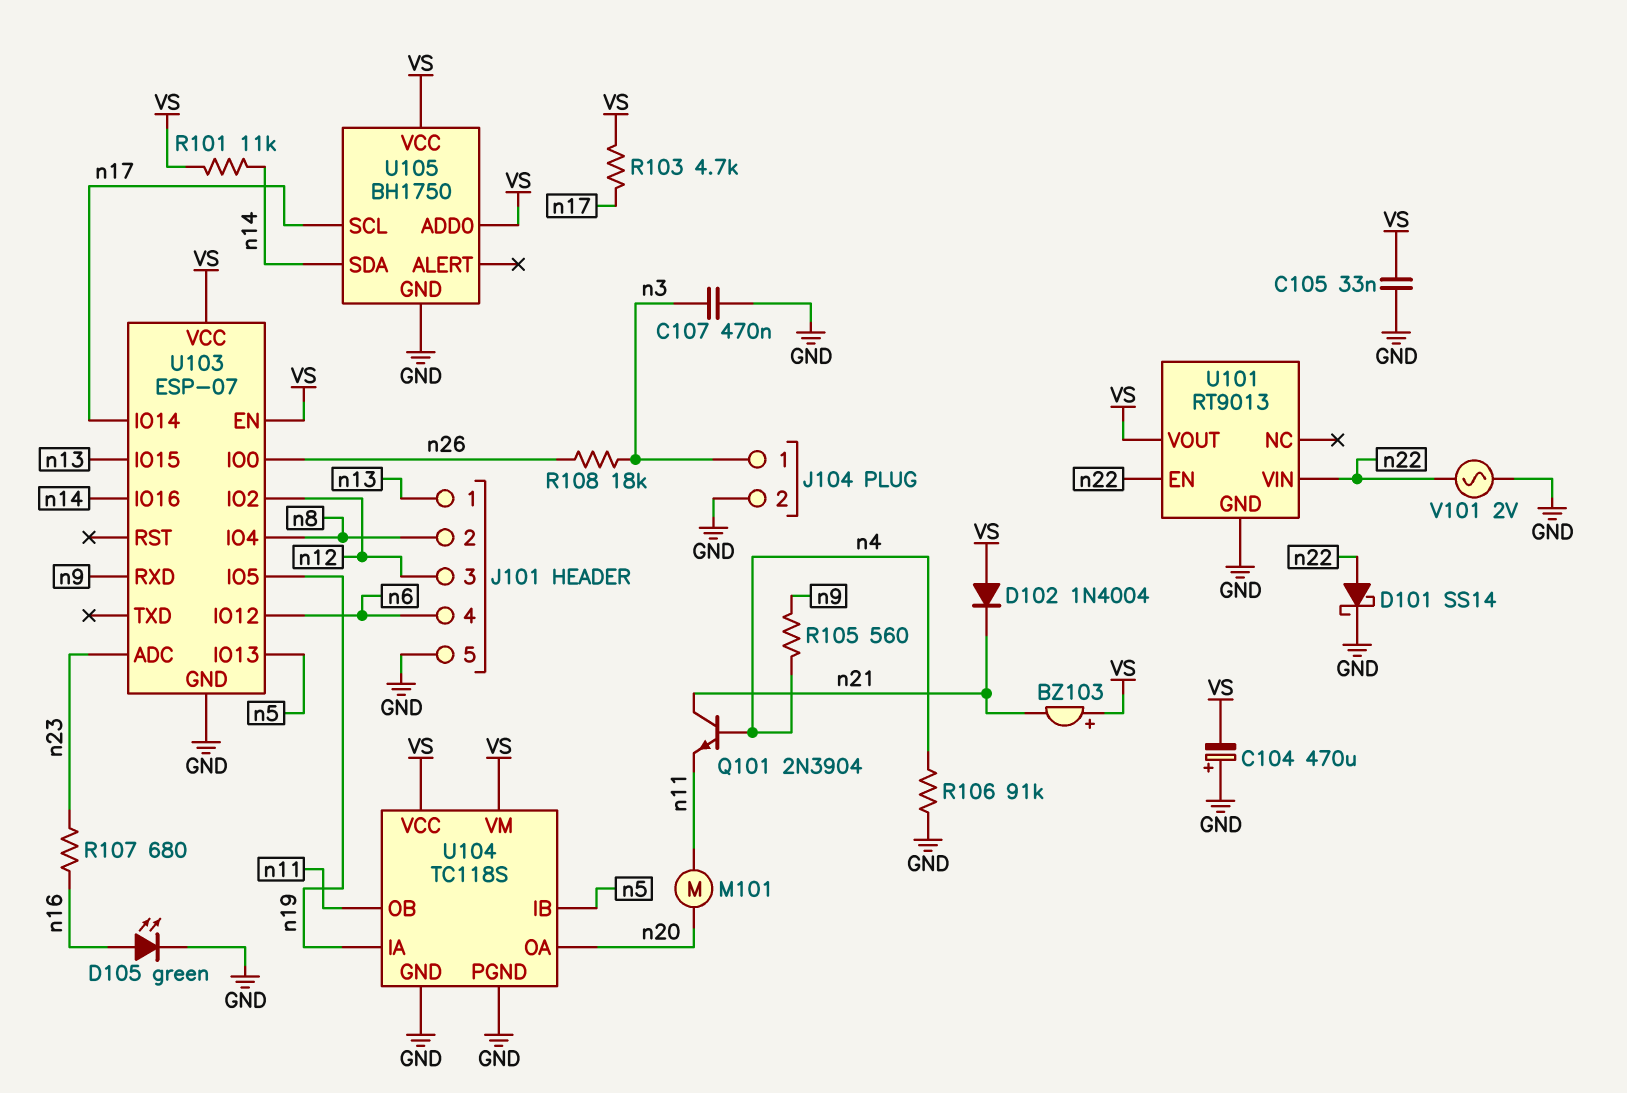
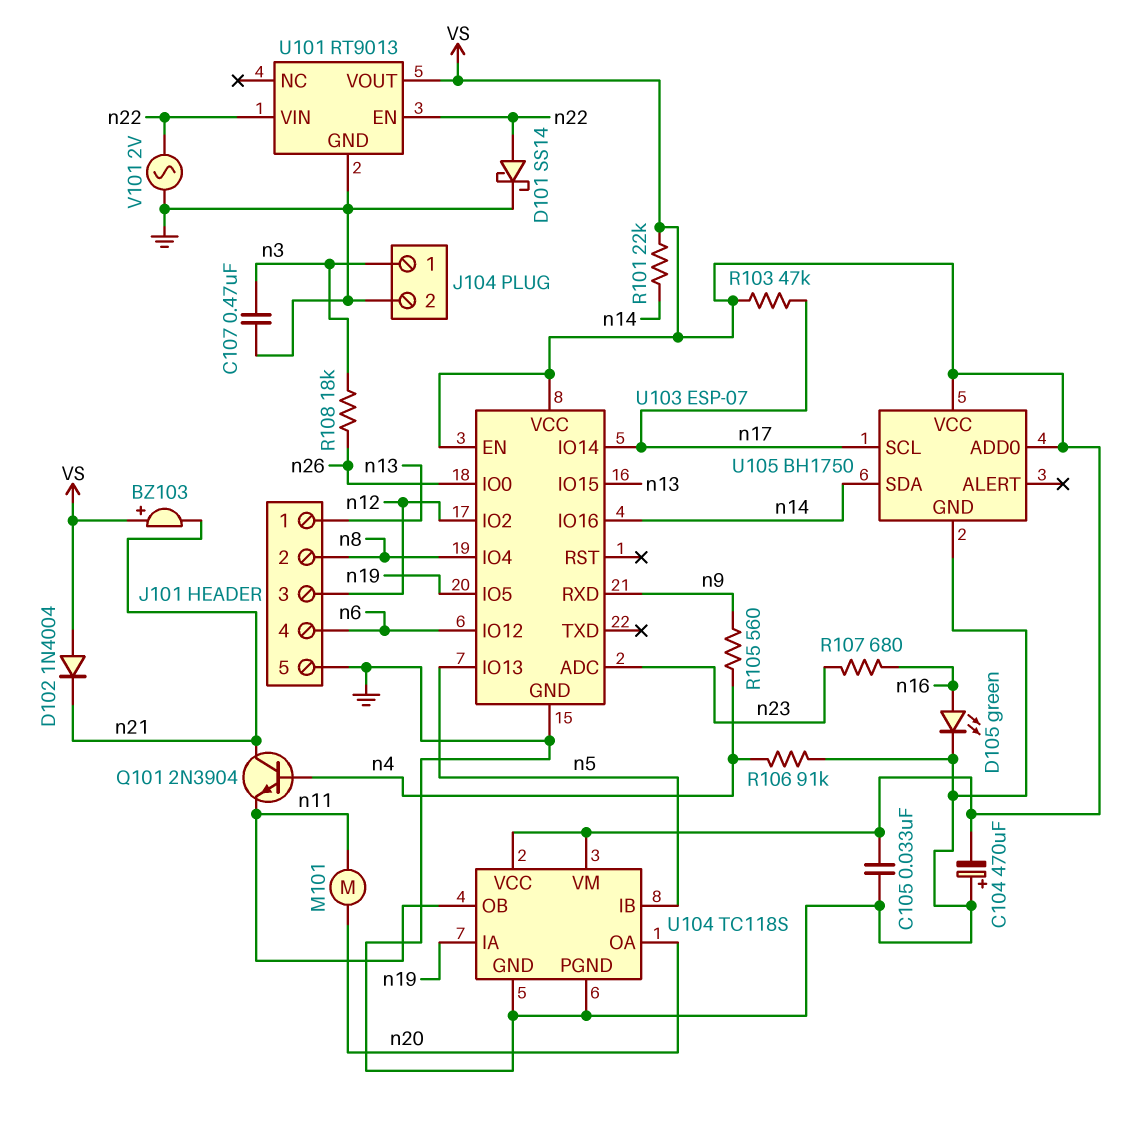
R101: 11k (VS, n14) -> 22k (VS, n14)
R103: 4.7k (VS, n17) -> 47k (VS, n17)

